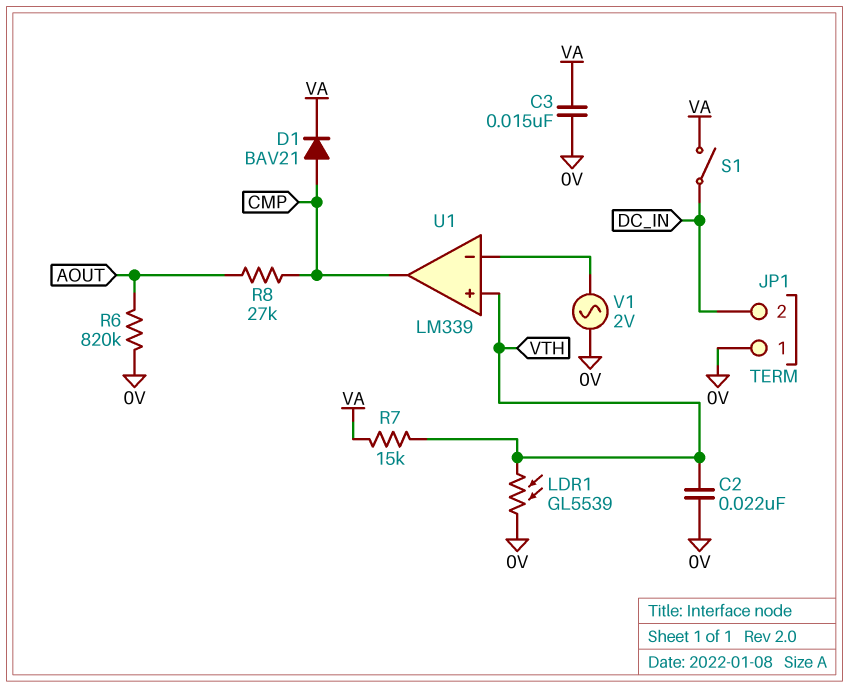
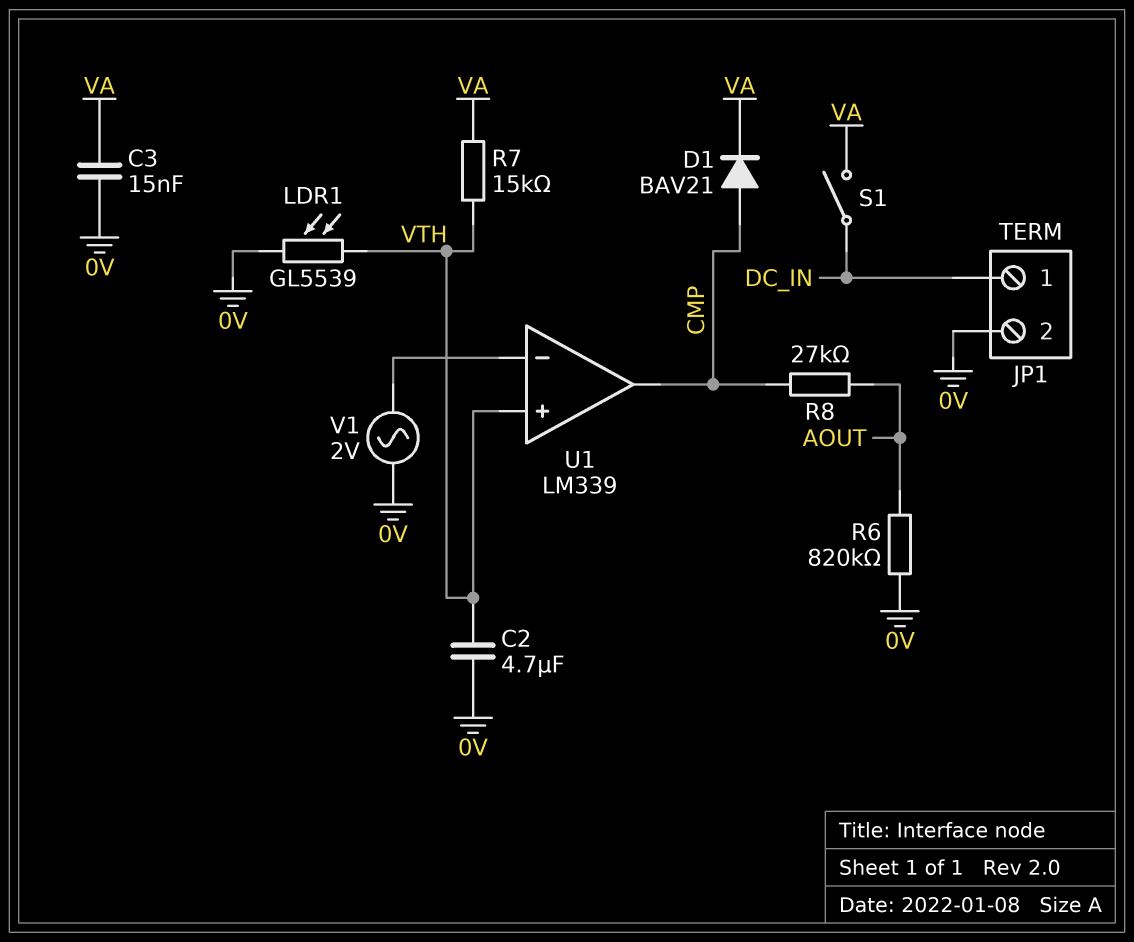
C2: 22nF (0V, VTH) -> 4.7uF (0V, VTH)
JP1 pin 1: 0V -> DC_IN
JP1 pin 2: DC_IN -> 0V

